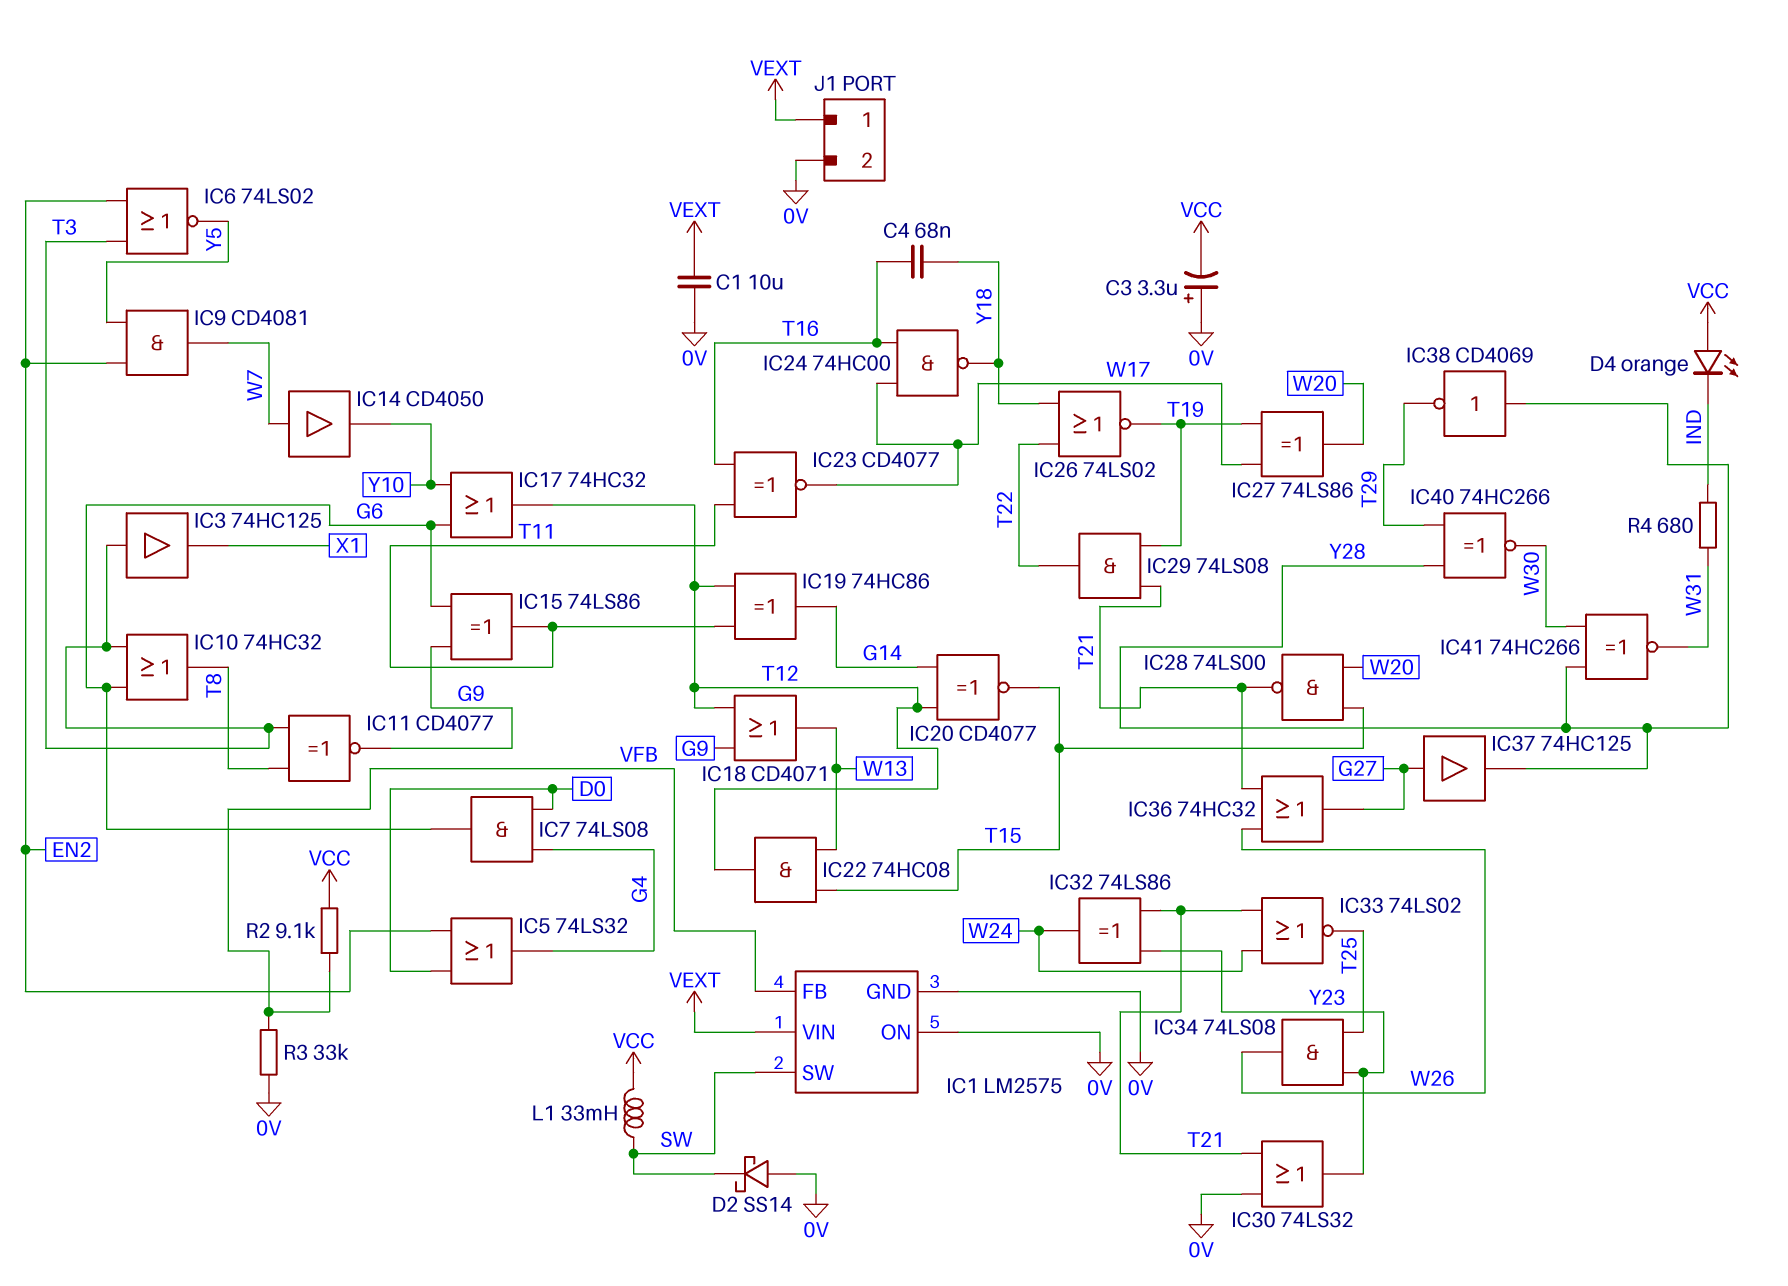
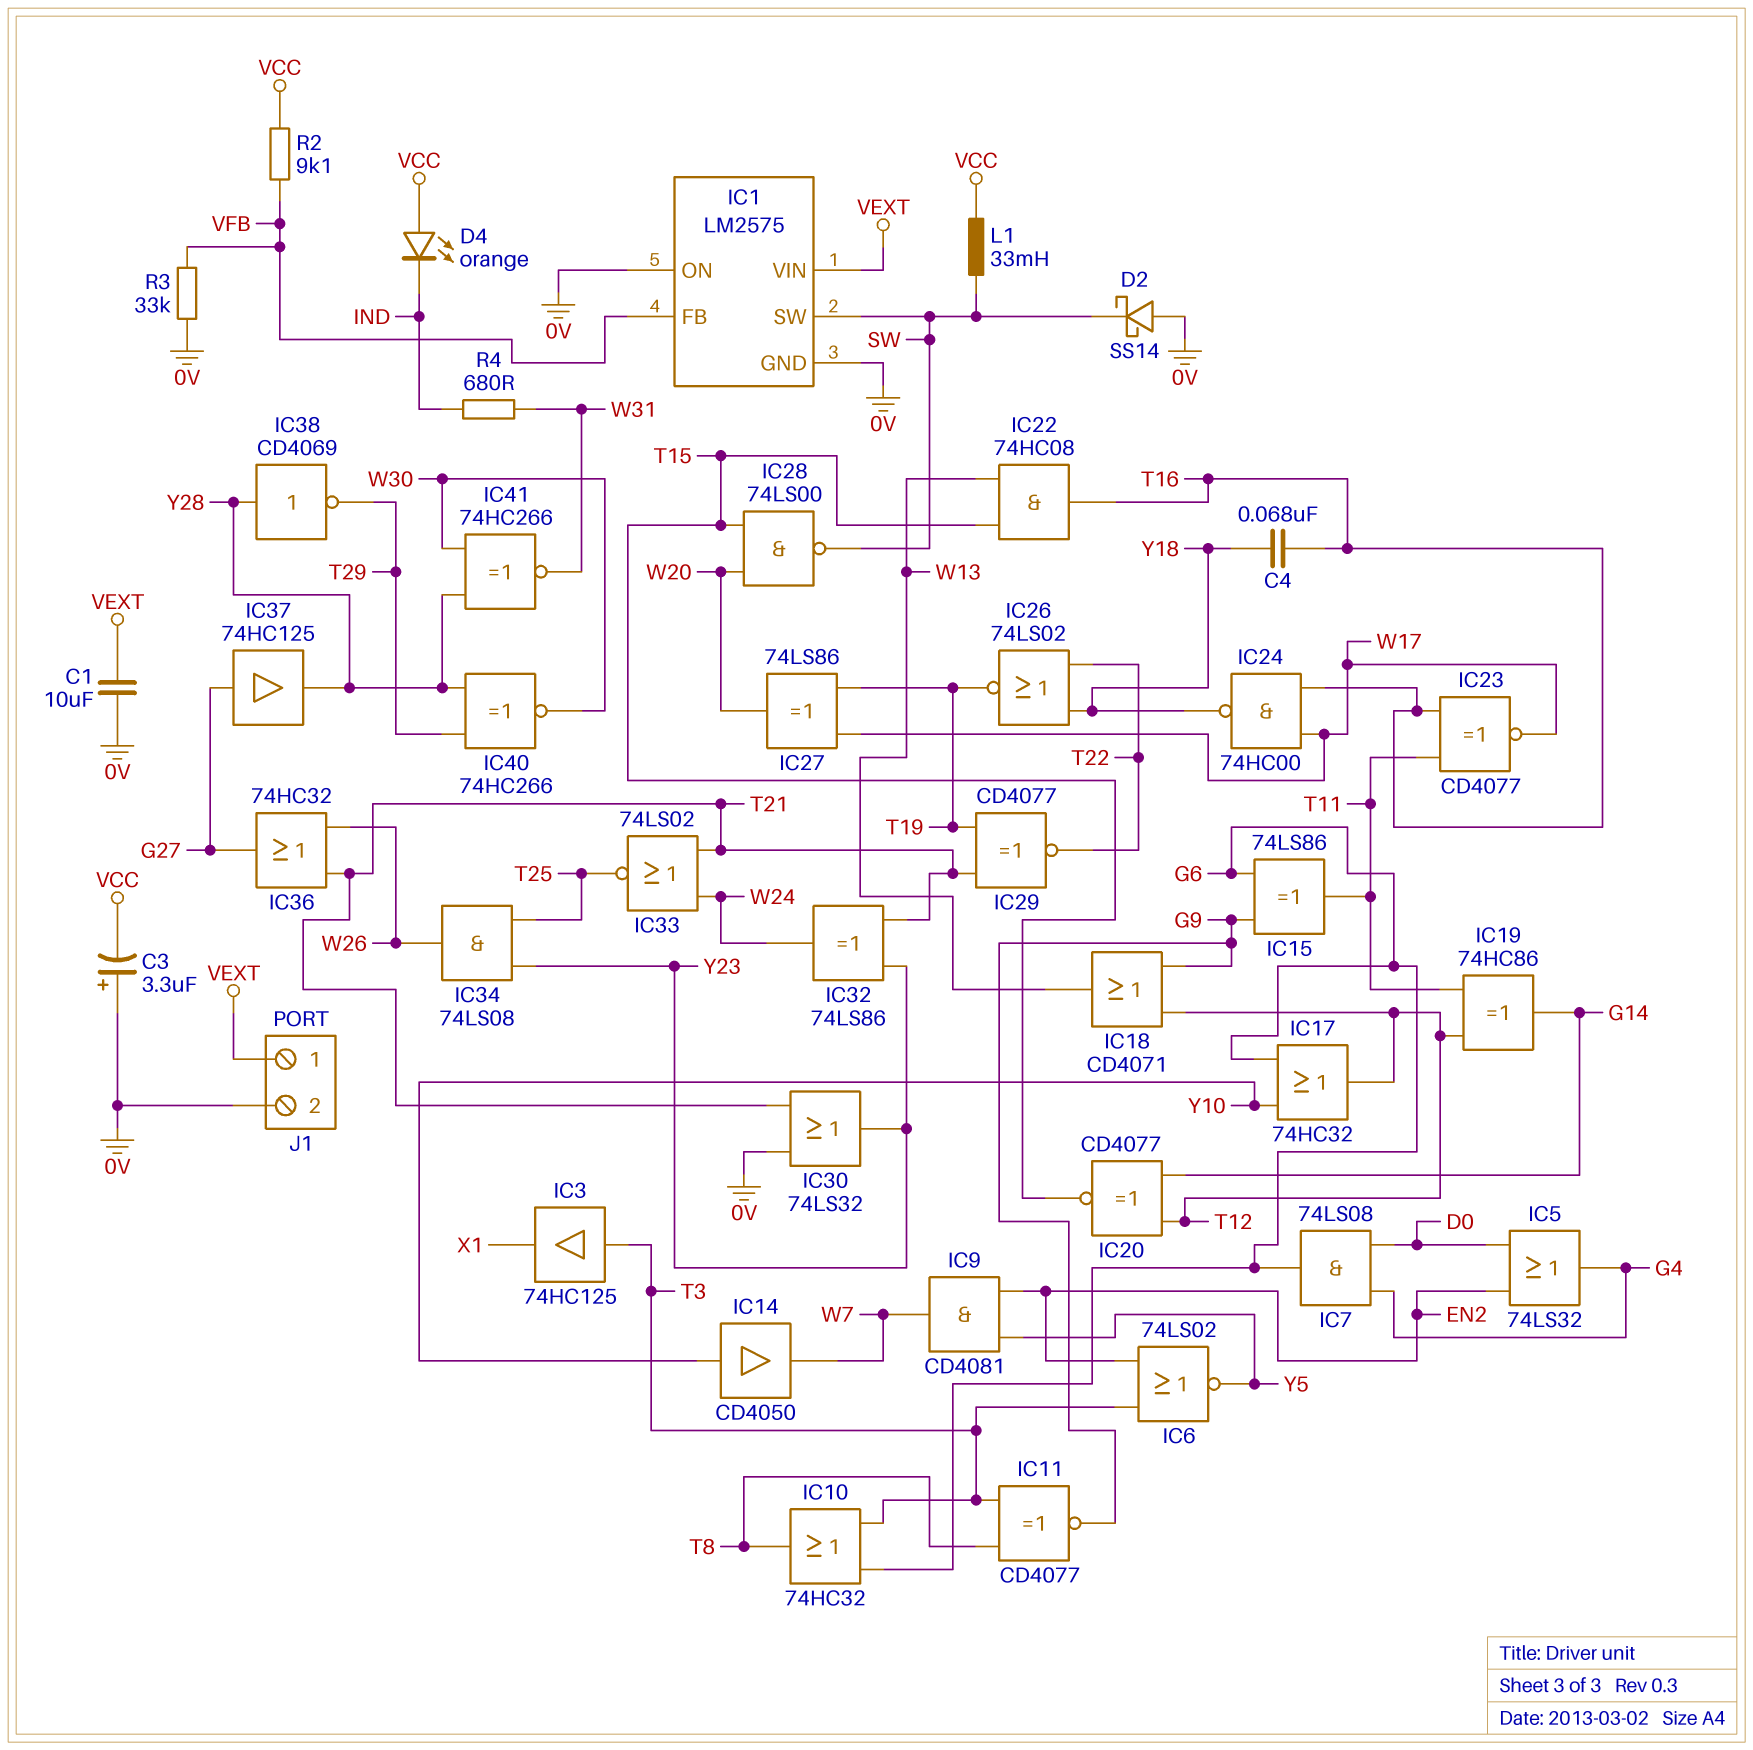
IC14: buffer CD4050 (in W7, out Y10) -> buffer CD4050 (in Y10, out W7)
IC22: AND 74HC08 (in T15, in W13, out T12) -> AND 74HC08 (in T15, in W13, out T16)
IC28: NAND 74LS00 (in T15, in W20, out T21) -> NAND 74LS00 (in T15, in W20, out SW)
IC29: AND 74LS08 (in T19, in T21, out T22) -> XNOR CD4077 (in T19, in T21, out T22)

